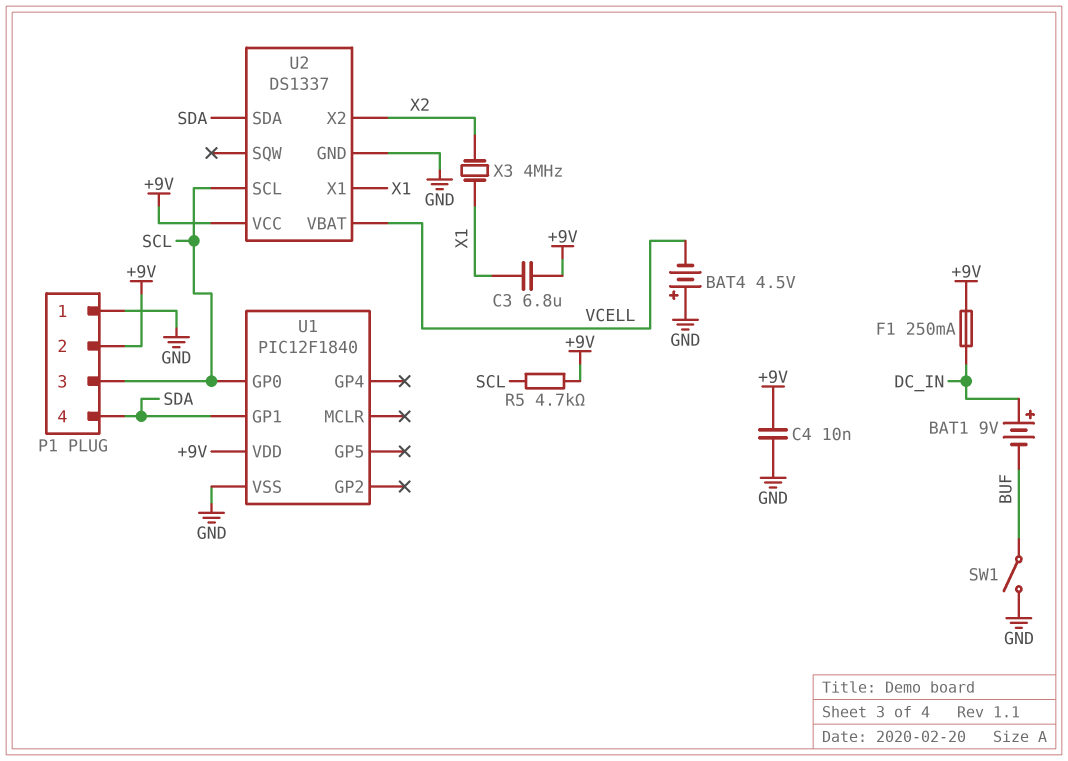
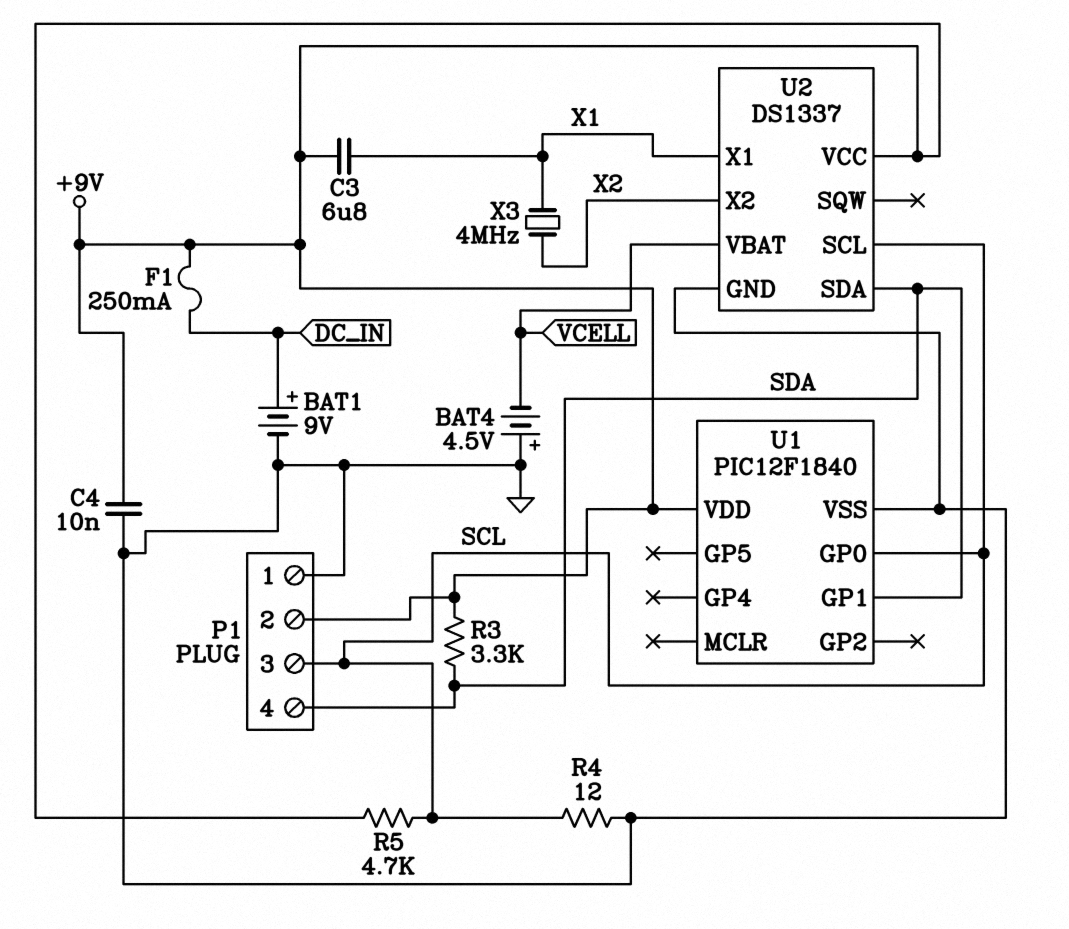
BAT1: 9V (plus DC_IN, minus BUF) -> 9V (plus DC_IN, minus GND)
R3: none -> 3.3k (+9V, SDA)
R4: none -> 12 (GND, SCL)
SW1: switch (BUF, GND) -> none

